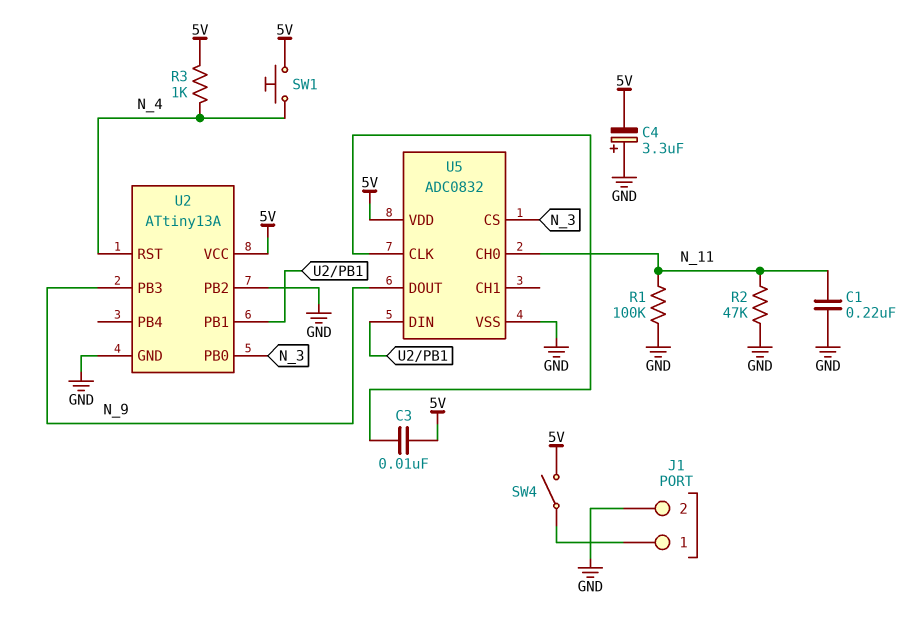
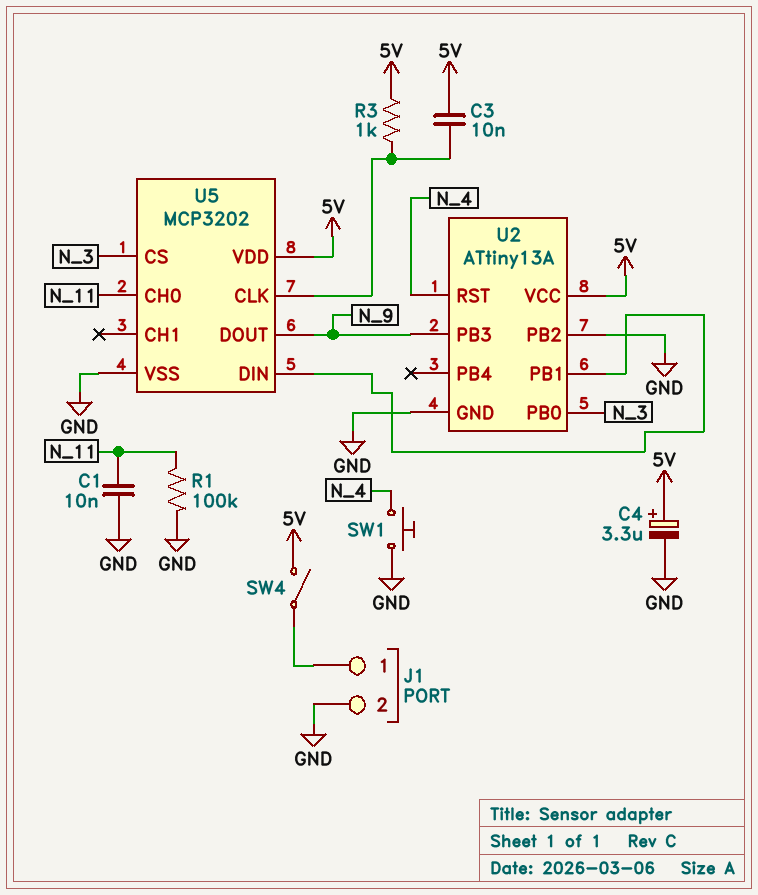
C1: 220nF (GND, N_11) -> 10nF (GND, N_11)
C4: 3.3uF (plus GND, minus 5V) -> 3.3uF (plus 5V, minus GND)
R2: 47k (GND, N_11) -> none
R3: 1k (5V, N_4) -> 1k (5V, U5/CLK)
SW1: button (5V, N_4) -> button (GND, N_4)
U5: ADC0832 -> MCP3202

